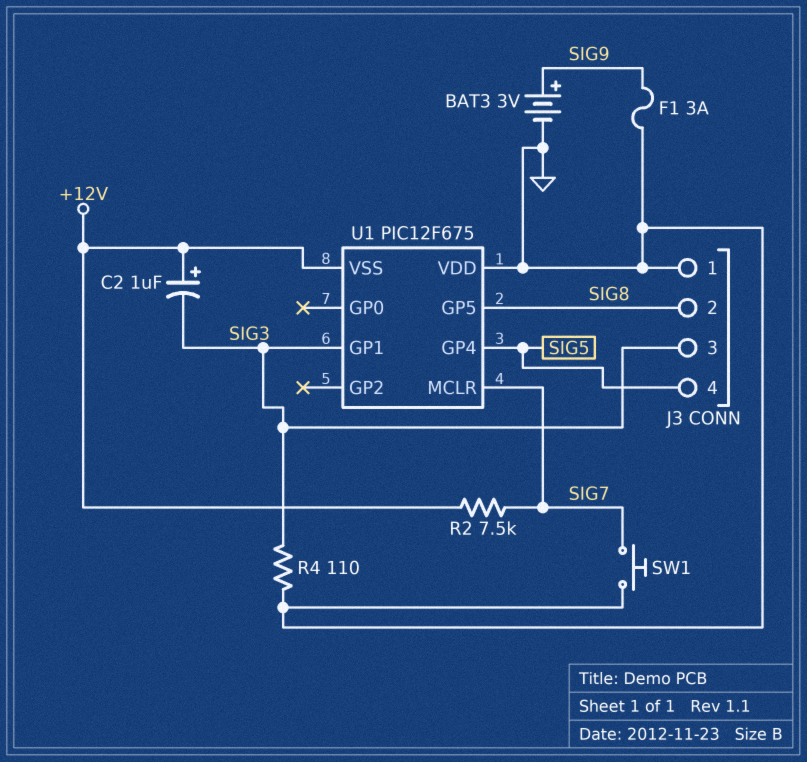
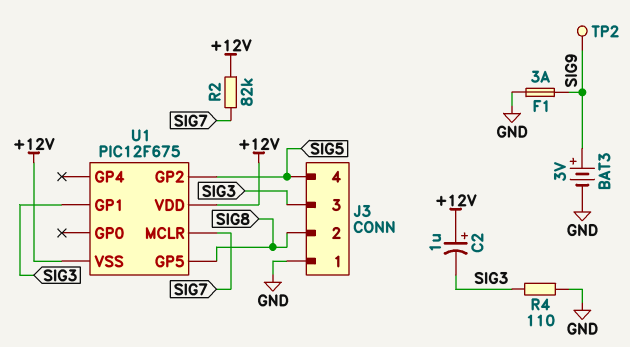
R2: 7.5k (+12V, SIG7) -> 82k (+12V, SIG7)
SW1: button (GND, SIG7) -> none
TP2: none -> test point (SIG9)
U1 pin GP2: none -> SIG5
U1 pin GP4: SIG5 -> none
U1 pin VDD: GND -> +12V

